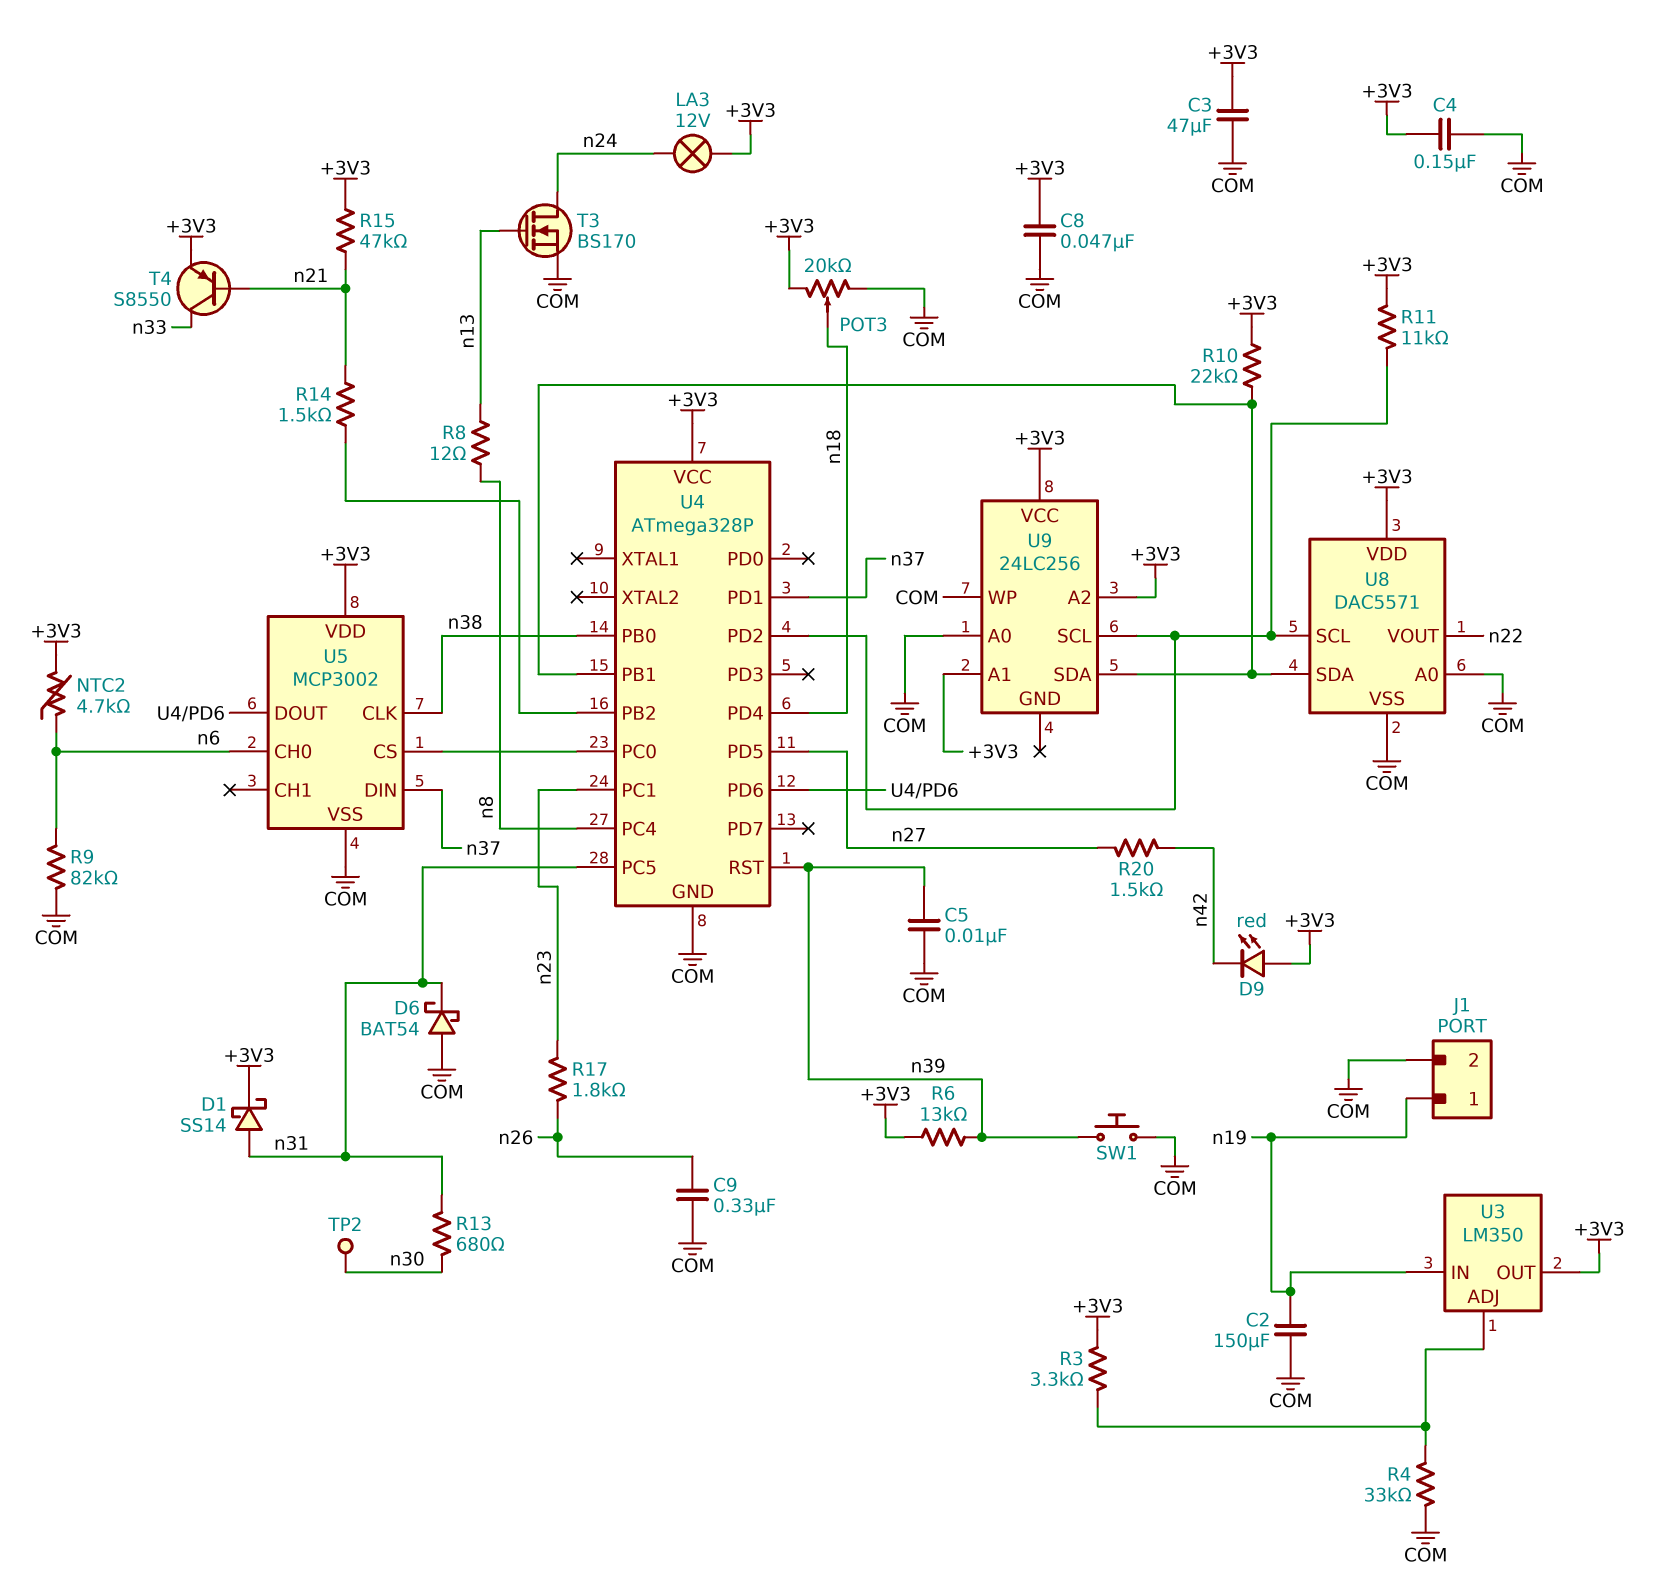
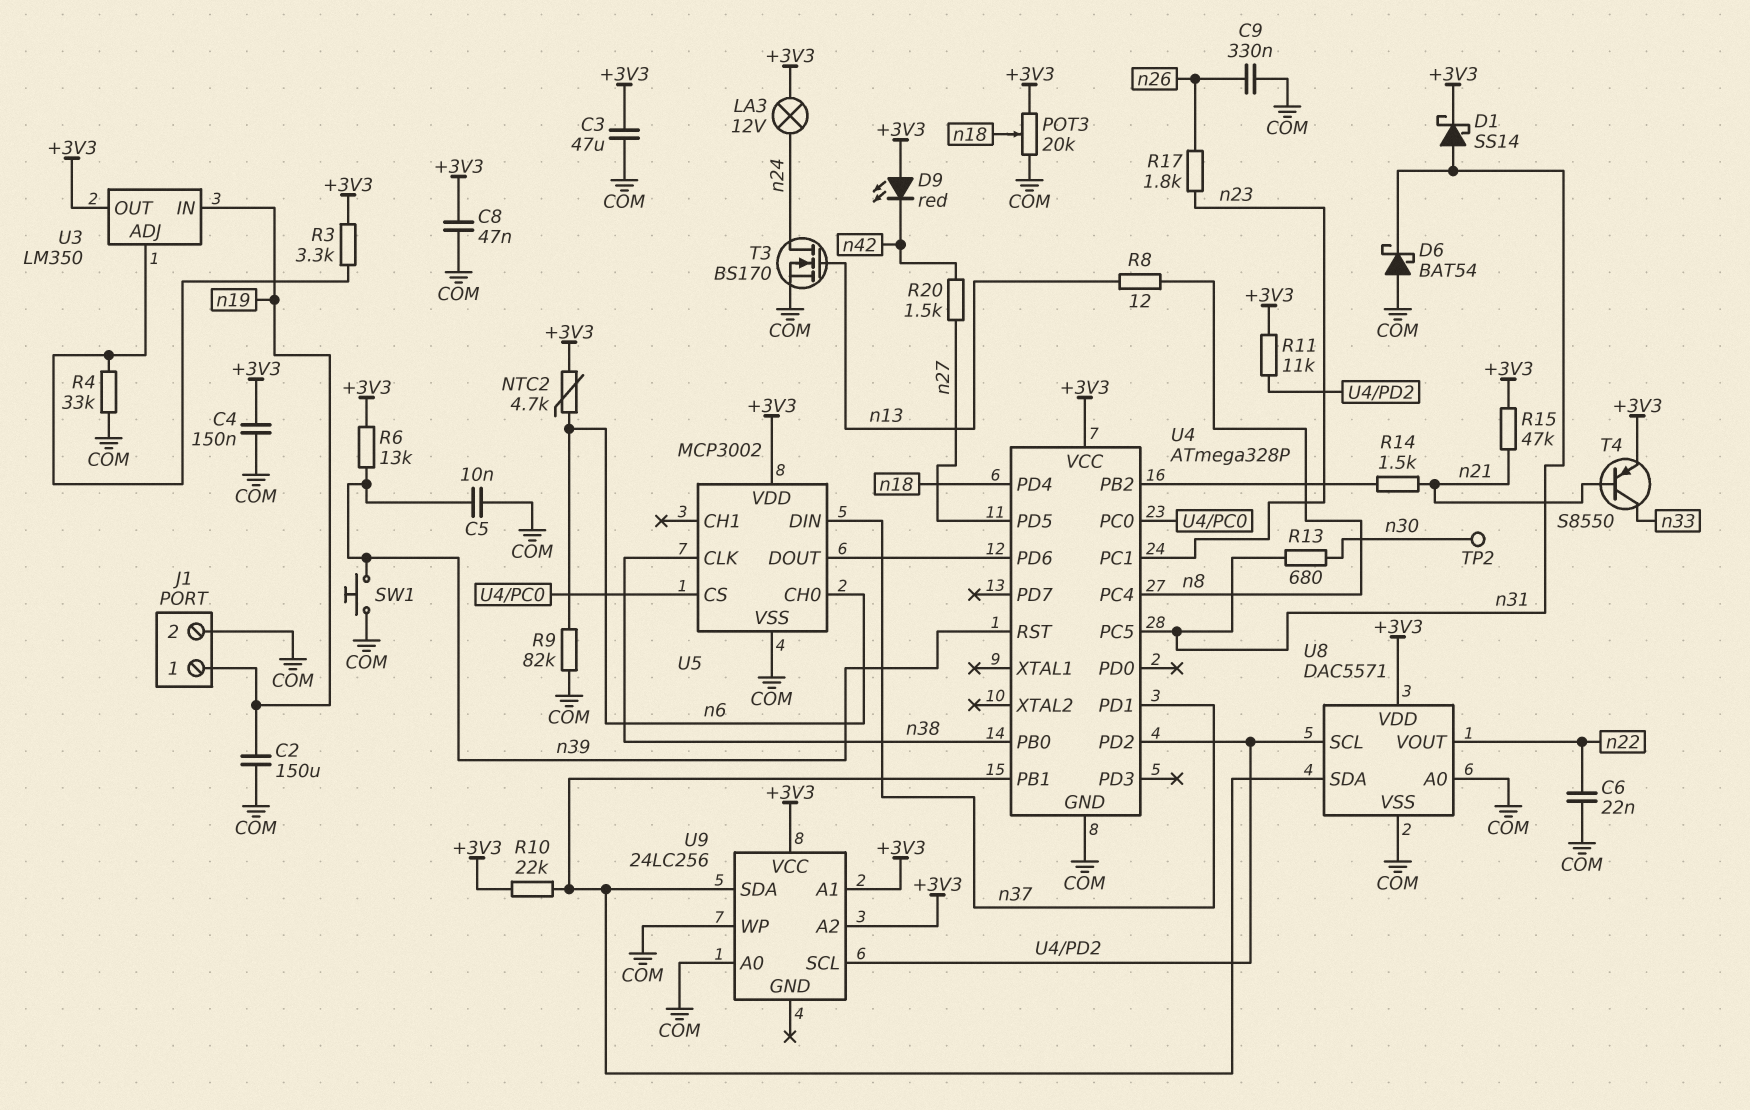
C6: none -> 22nF (COM, n22)

